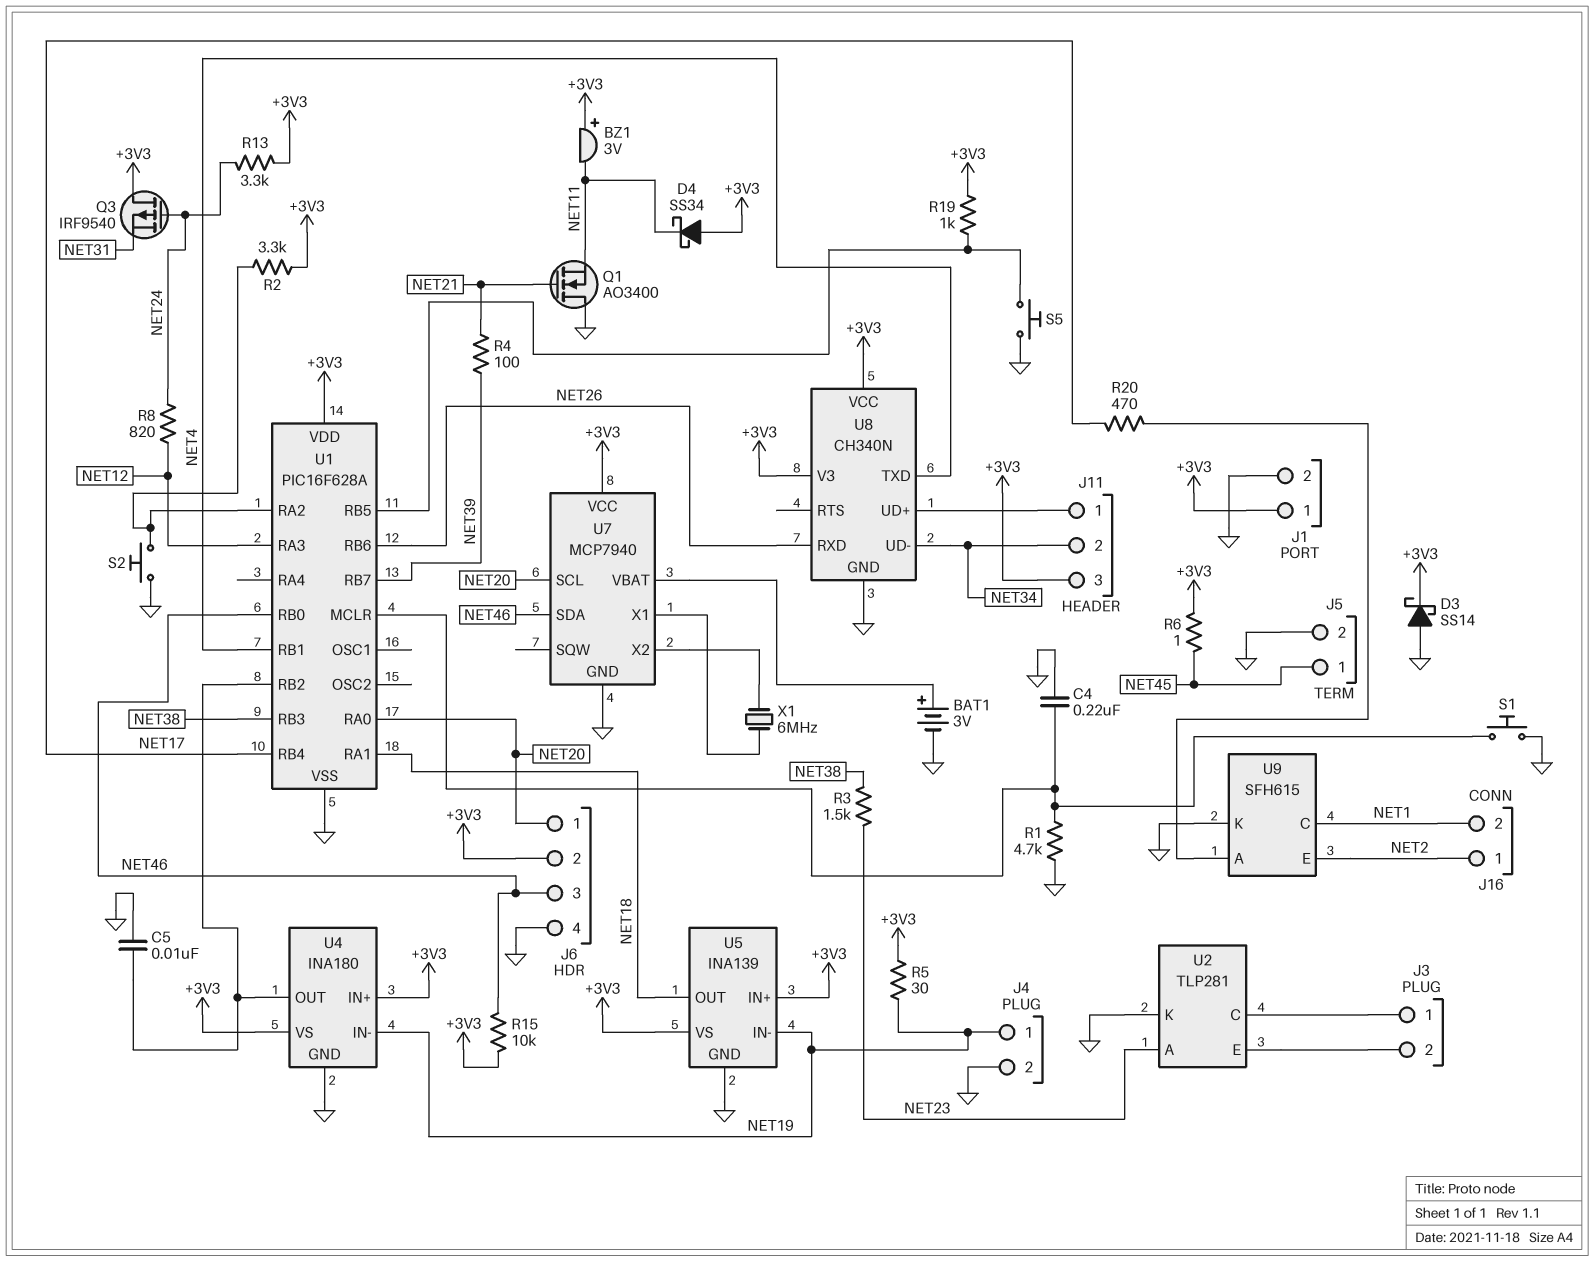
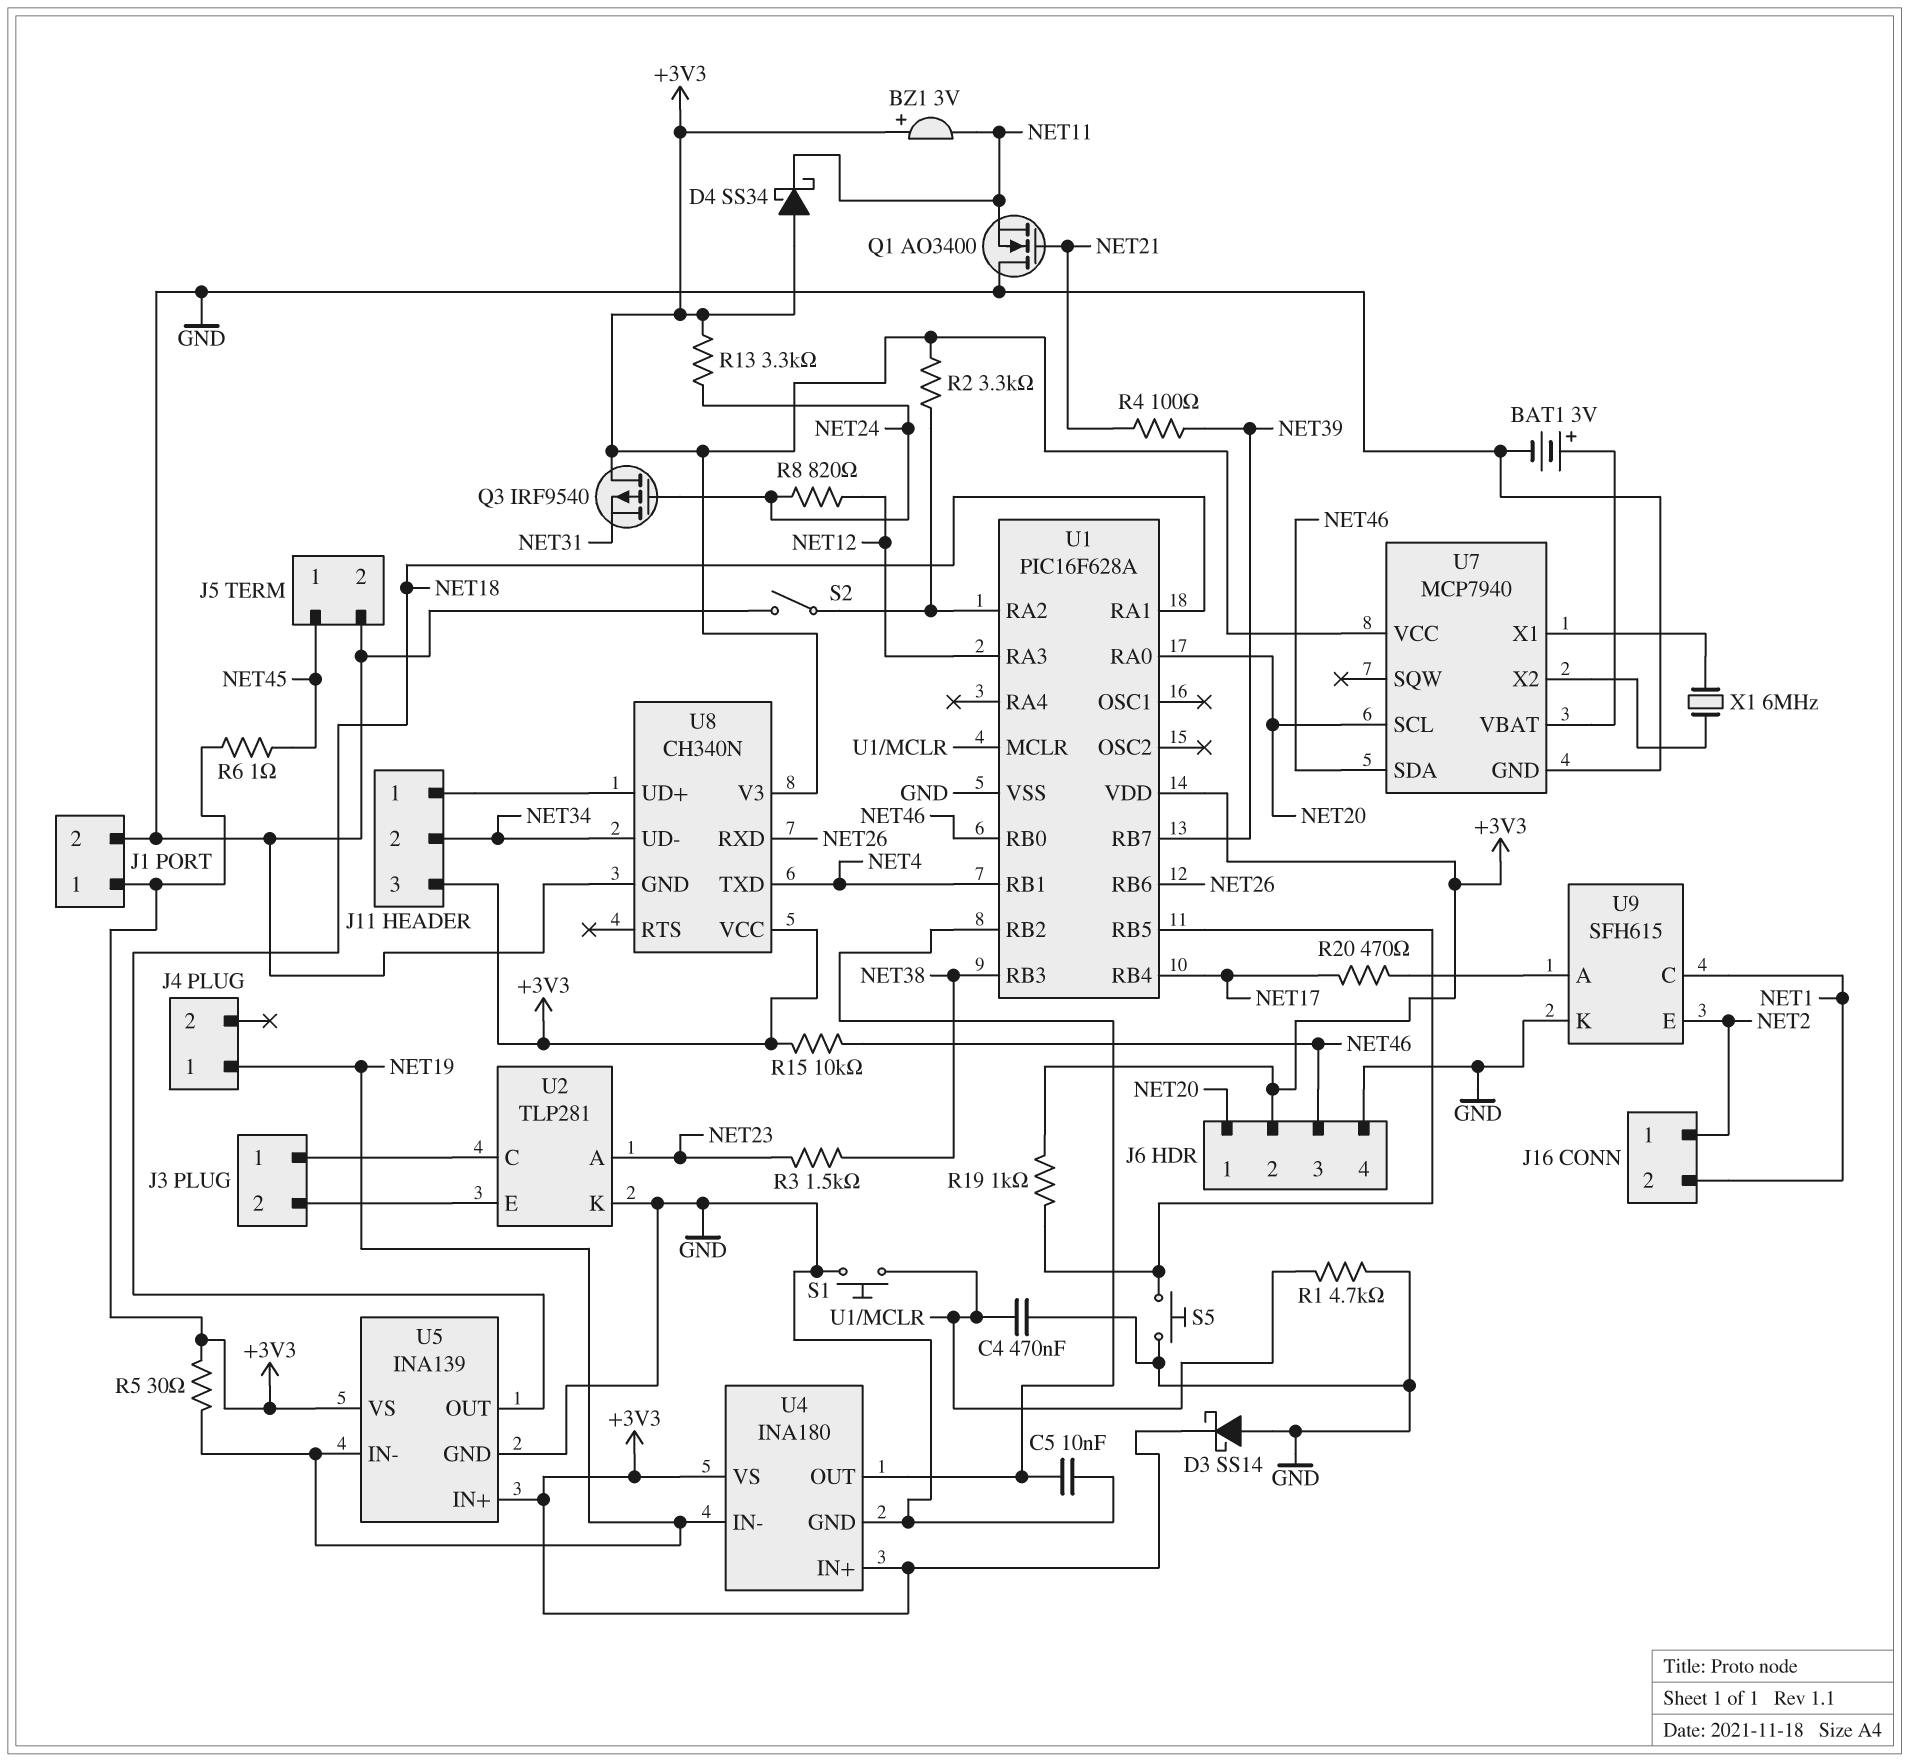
C4: 220nF (GND, U1/MCLR) -> 470nF (GND, U1/MCLR)
J4 pin 2: GND -> none
S2: button (GND, U1/RA2) -> switch (GND, U1/RA2)

